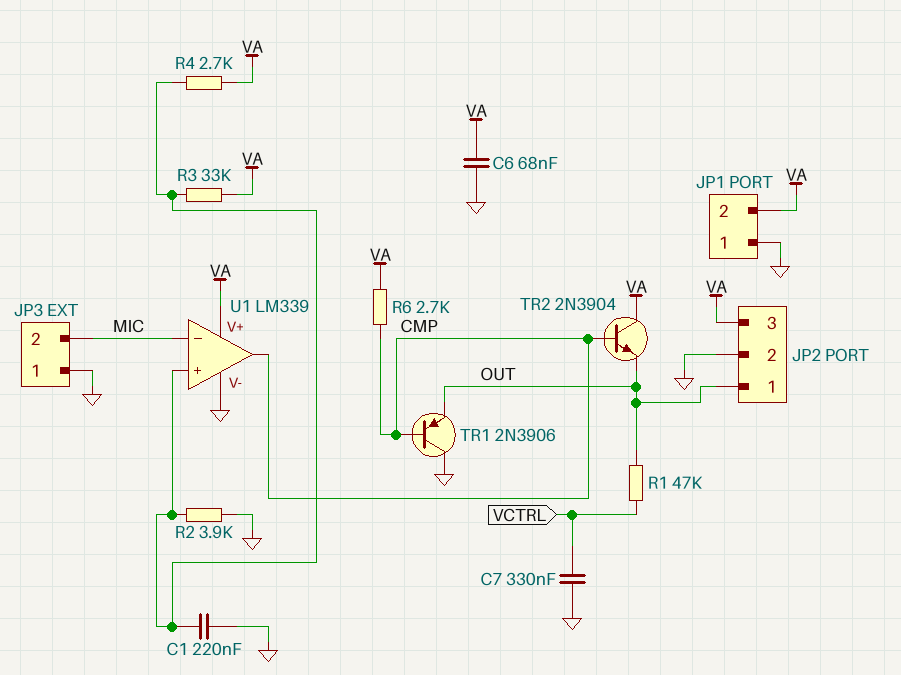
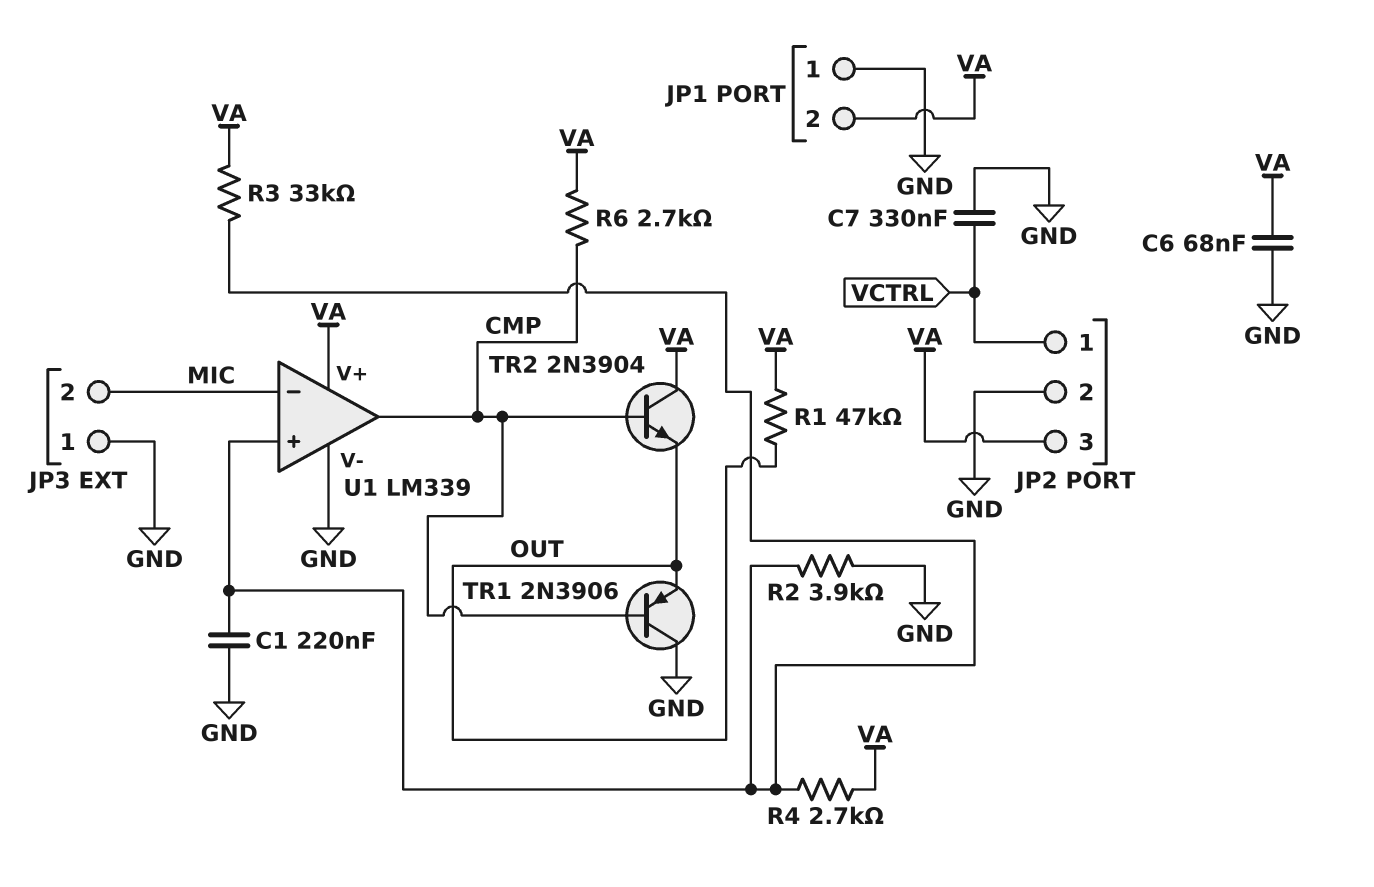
JP2 pin 1: OUT -> VCTRL
R1: 47k (OUT, VCTRL) -> 47k (OUT, VA)

